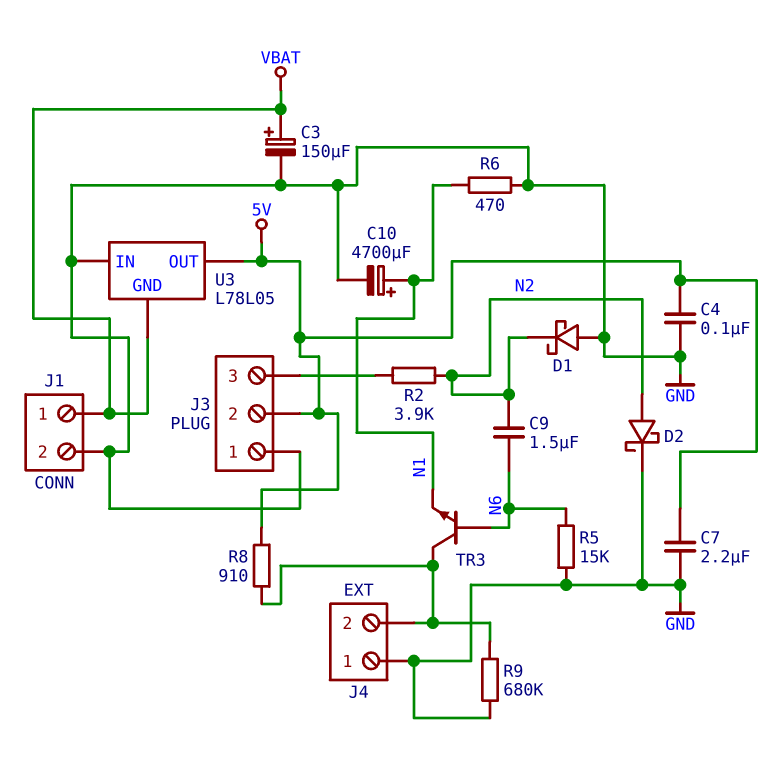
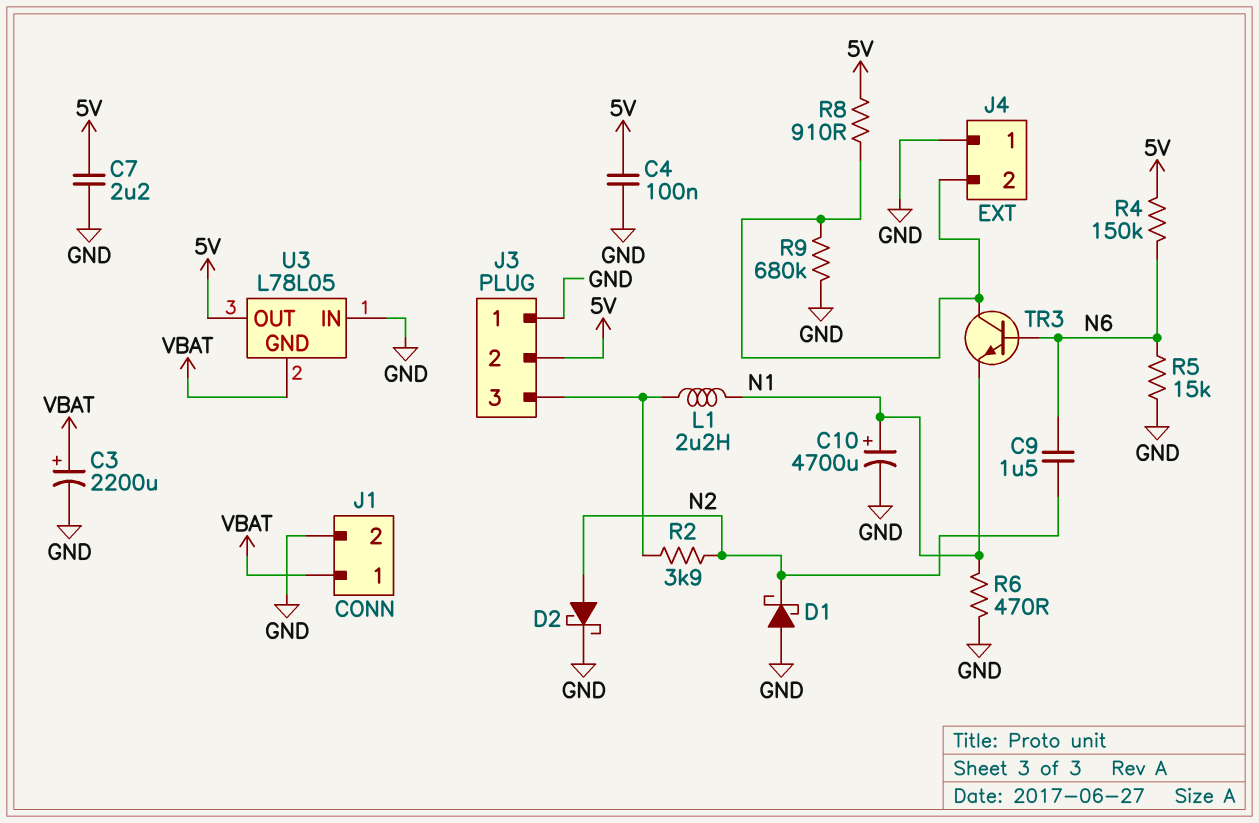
C3: 150uF (plus VBAT, minus GND) -> 2200uF (plus VBAT, minus GND)
L1: none -> 2.2uH (J3/3, N1)
R4: none -> 150k (5V, N6)

